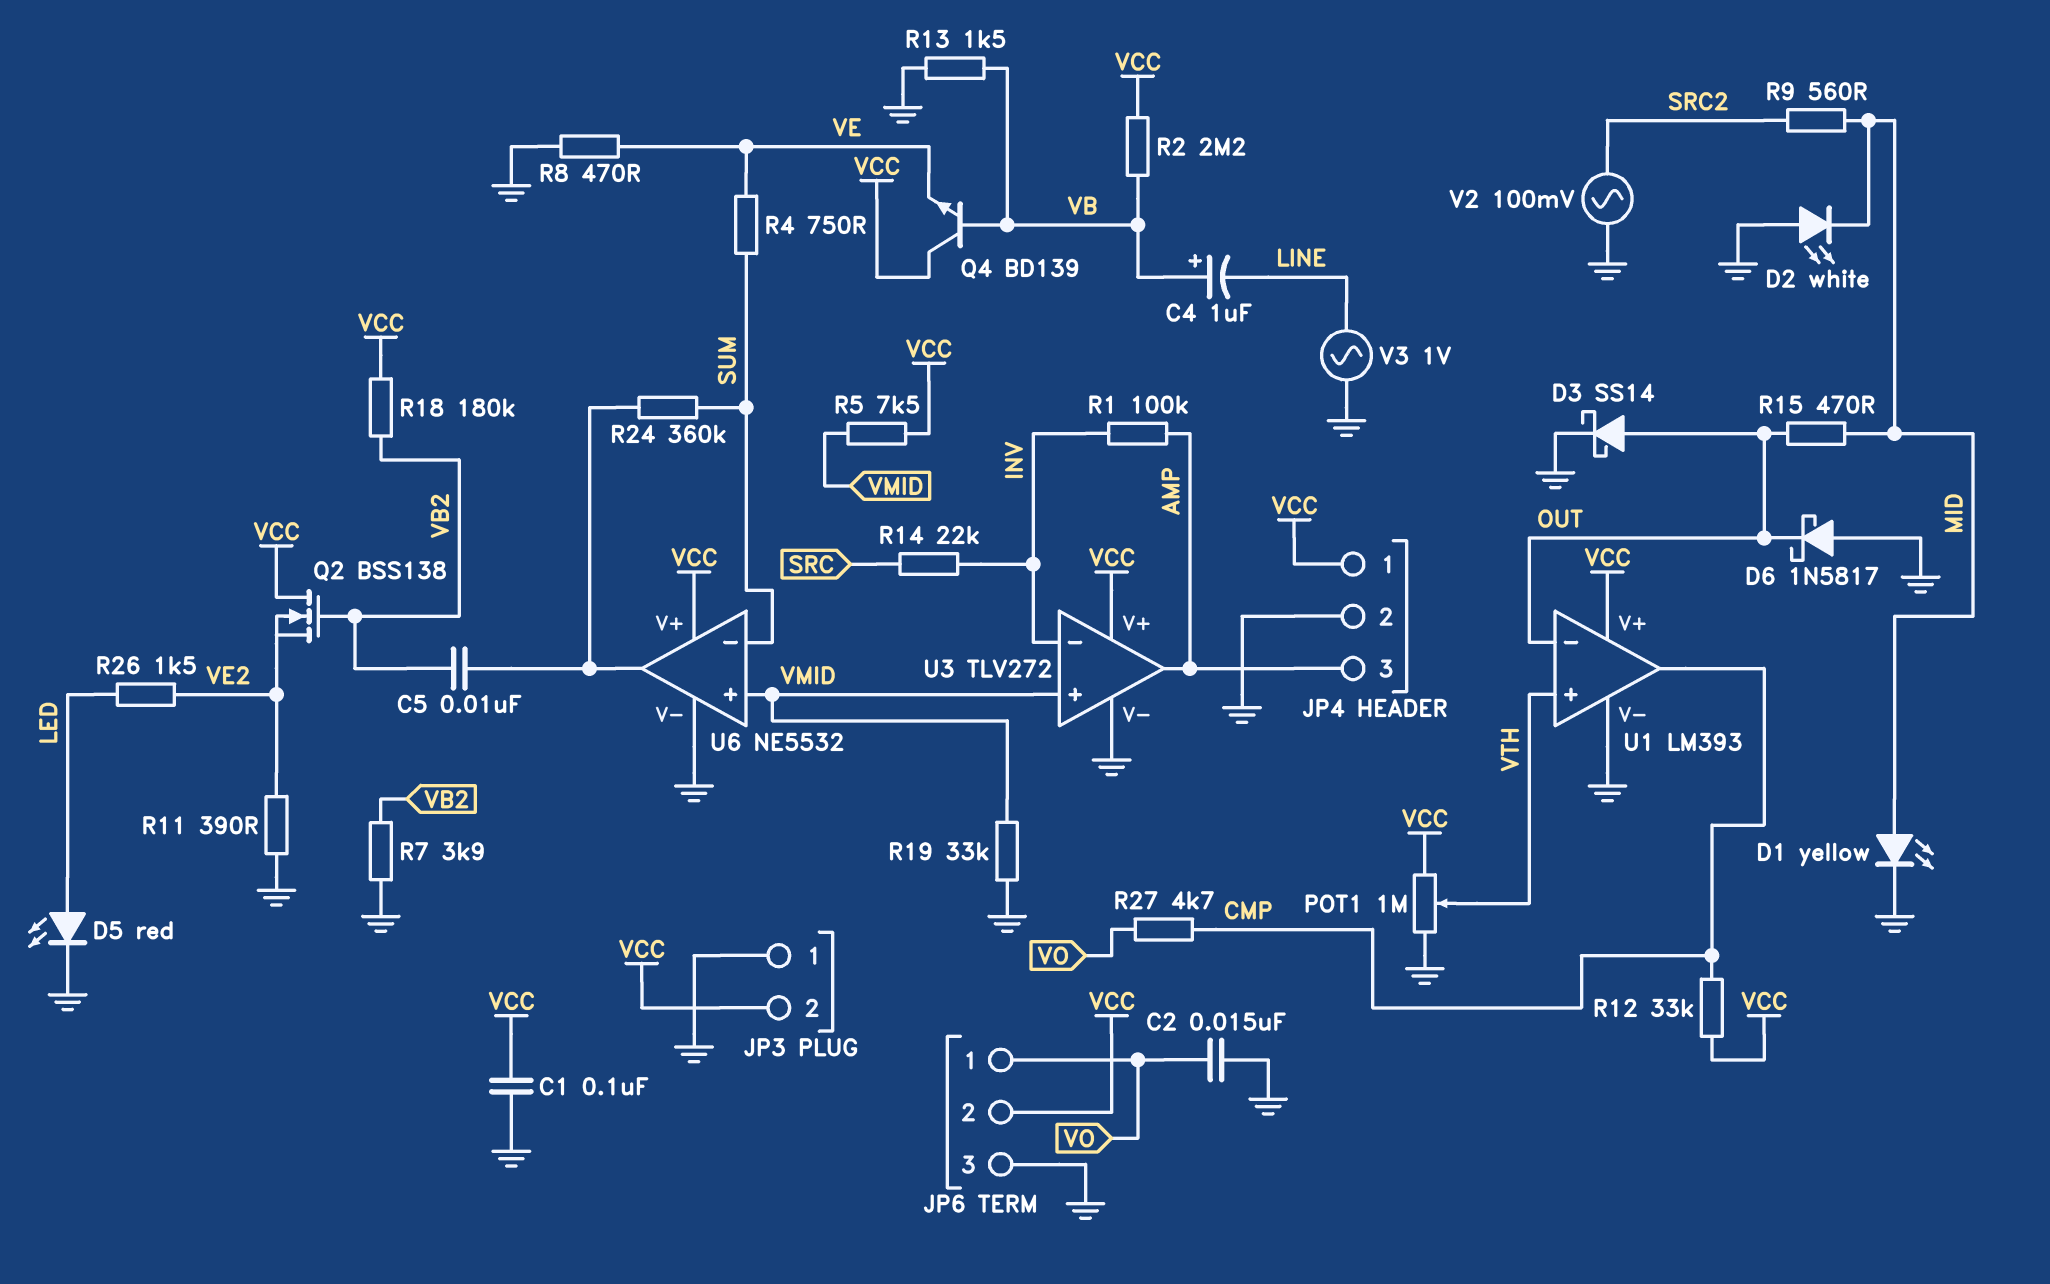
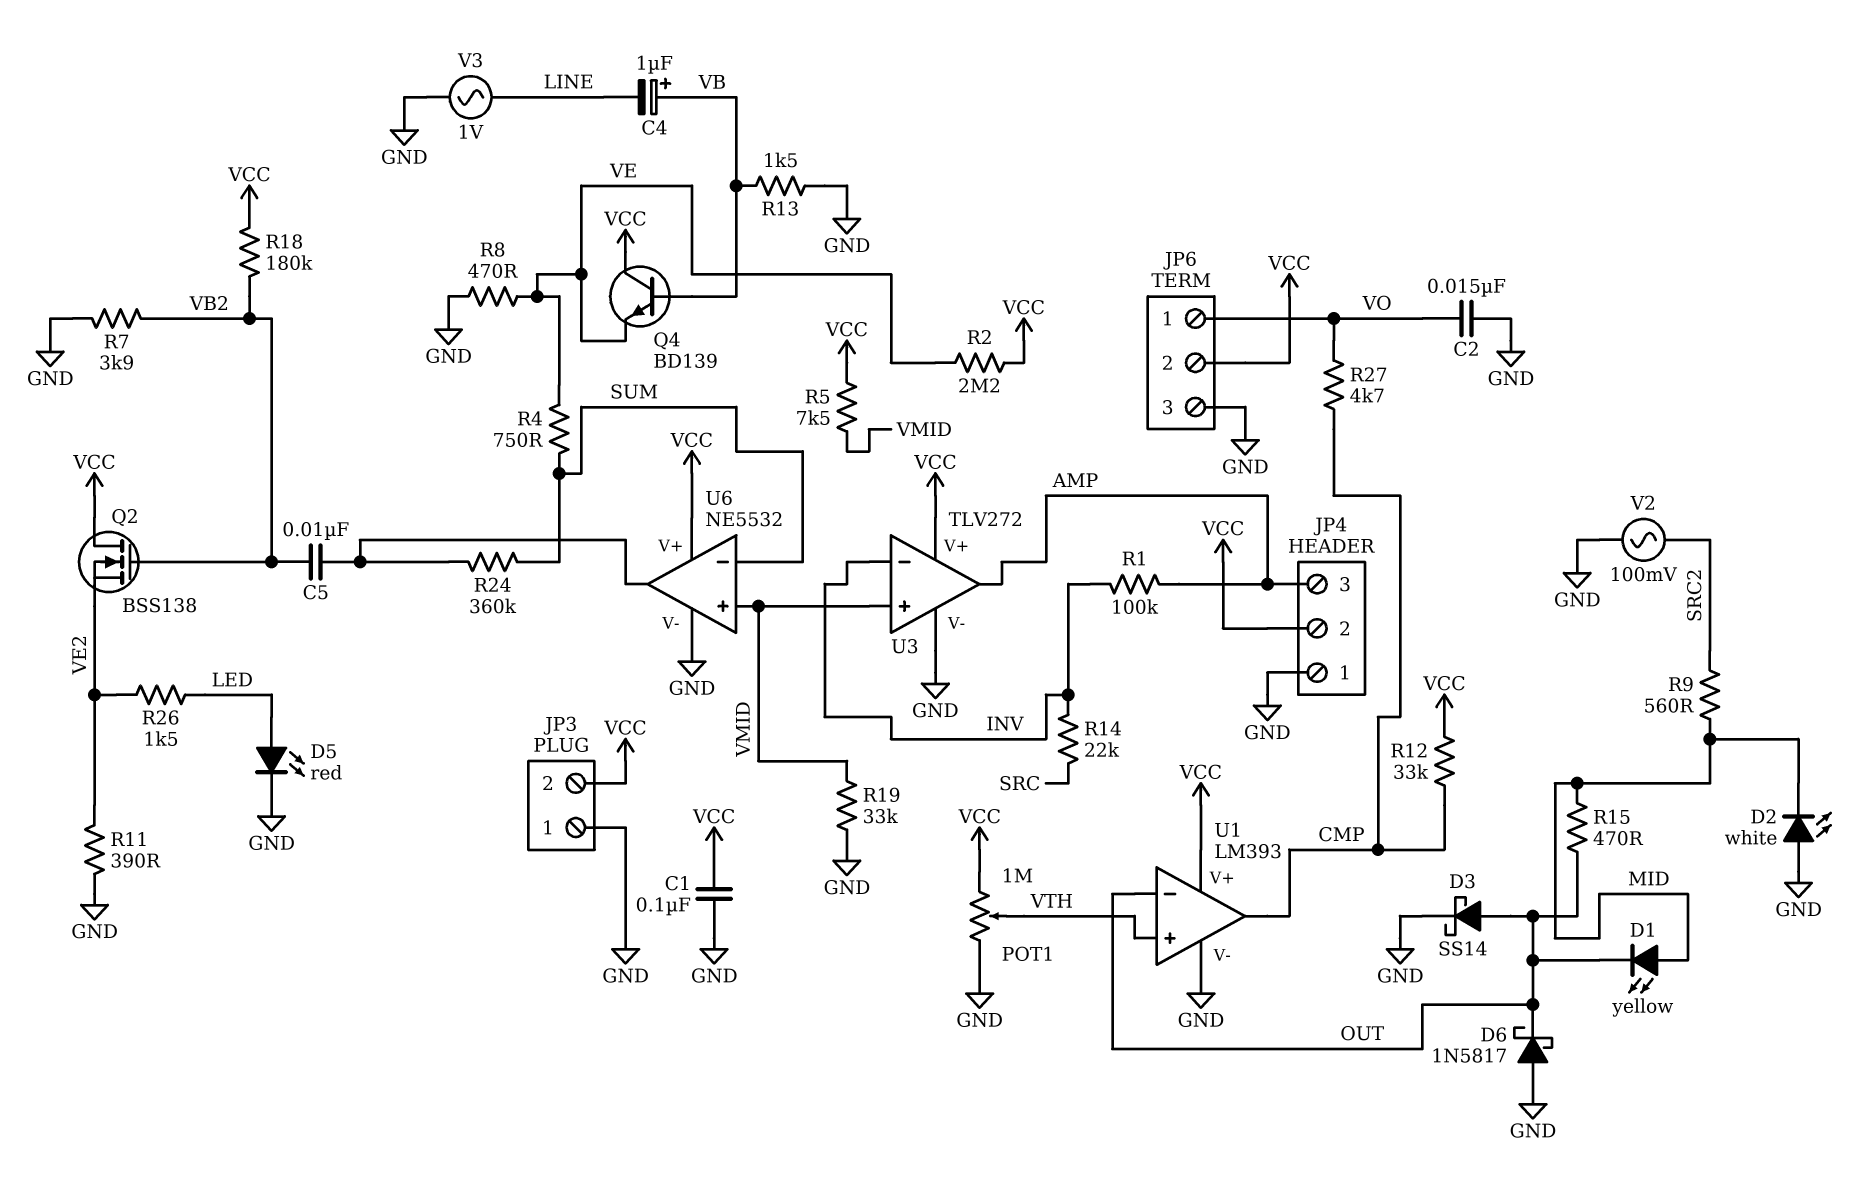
D1: LED yellow (A MID, K GND) -> LED yellow (A MID, K OUT)
JP4 pin 1: VCC -> GND
JP4 pin 2: GND -> VCC
R2: 2.2M (VB, VCC) -> 2.2M (VCC, VE)

